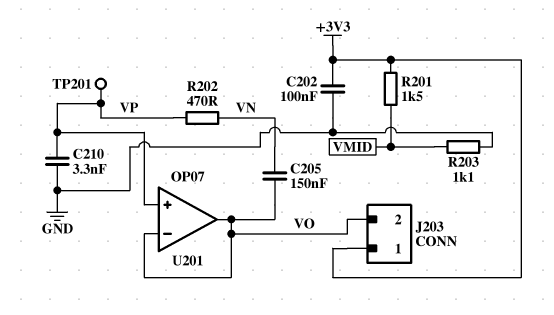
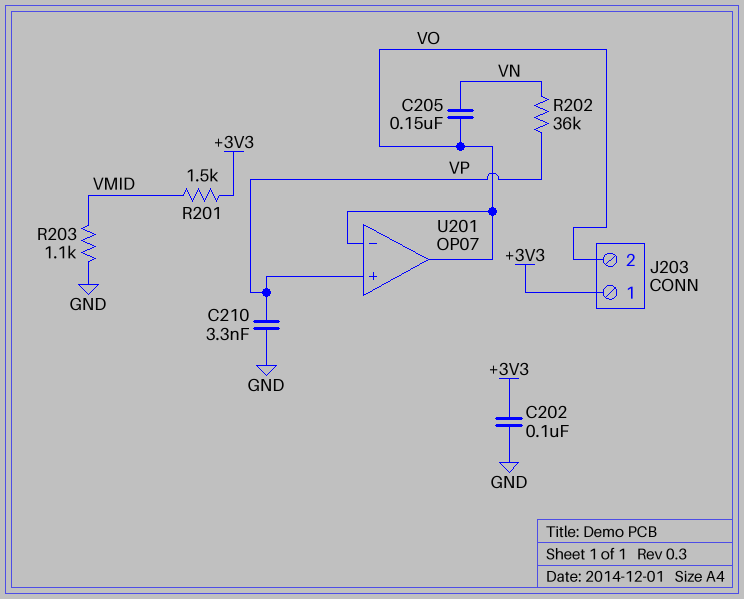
R202: 470 (VN, VP) -> 36k (VN, VP)
TP201: test point (VP) -> none

